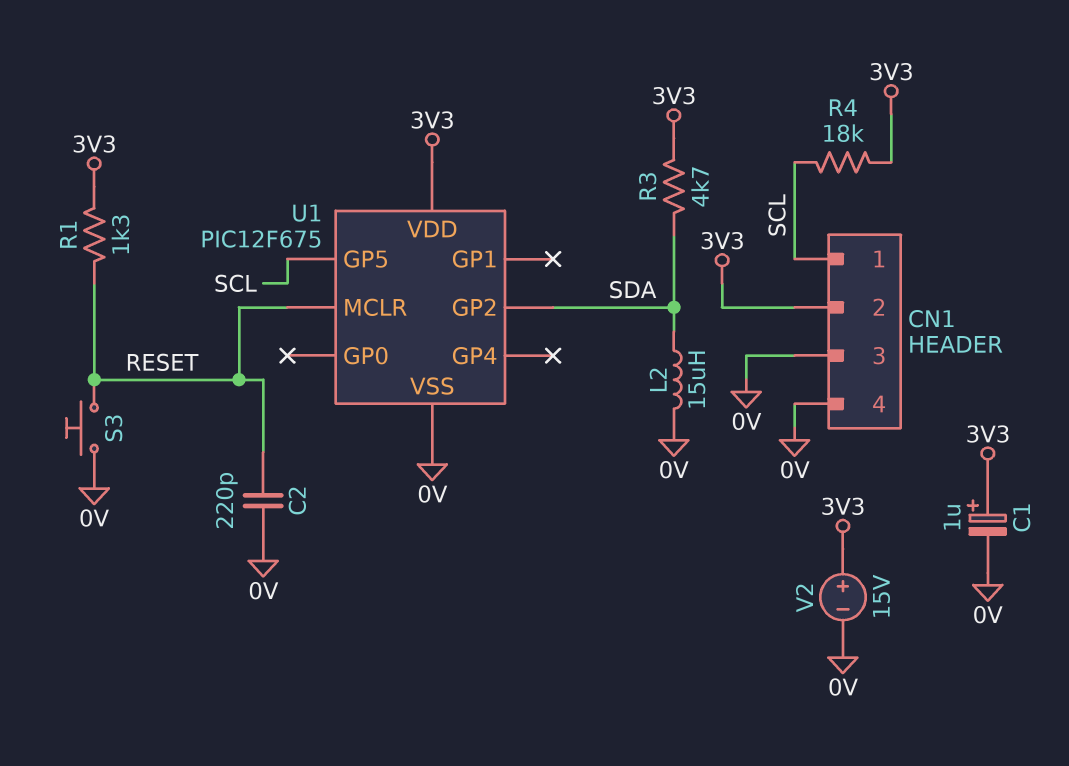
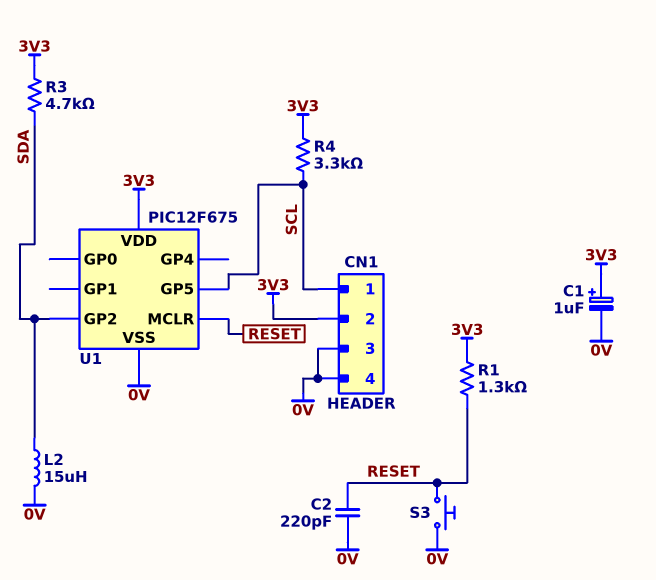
R4: 18k (3V3, SCL) -> 3.3k (3V3, SCL)
V2: 15V (plus 3V3, minus 0V) -> none

